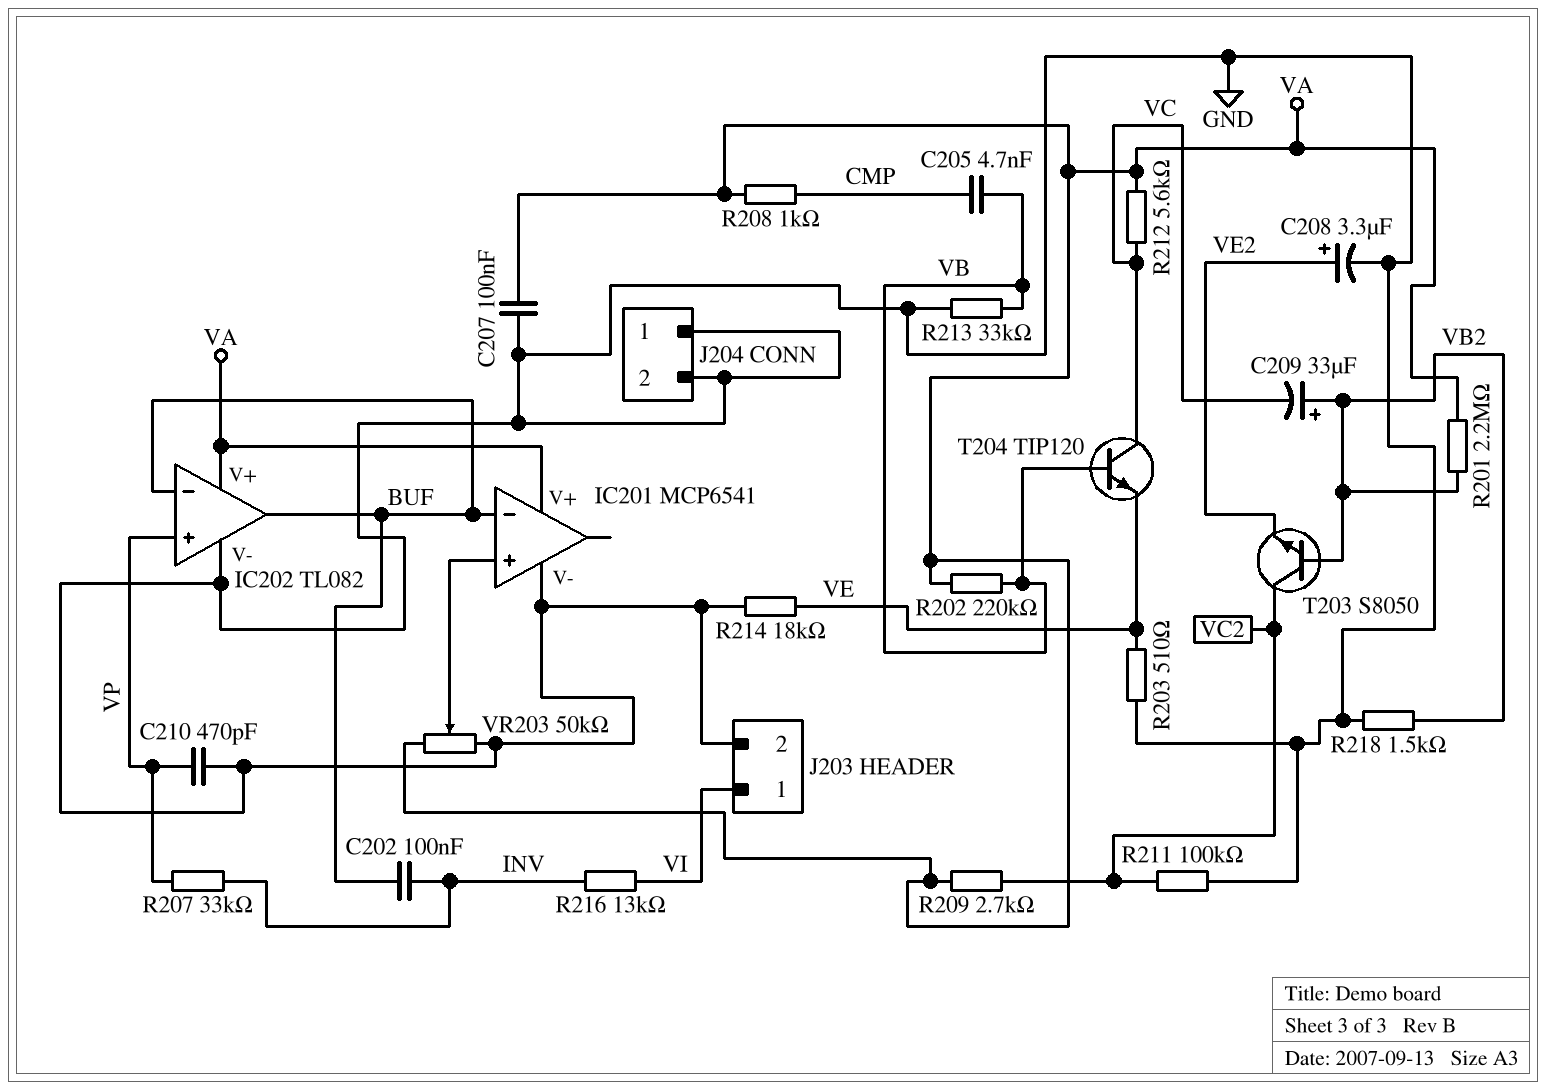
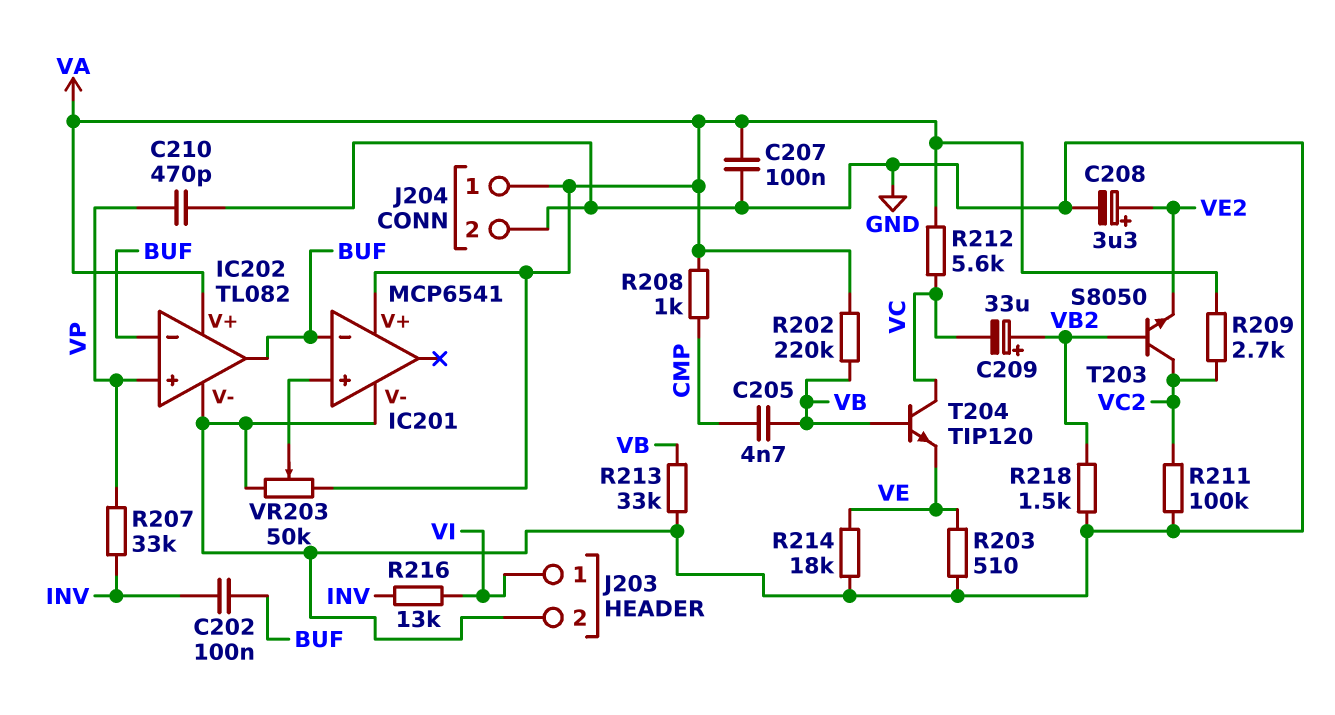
J204 pin 1: GND -> VA
R201: 2.2M (VA, VB2) -> none

